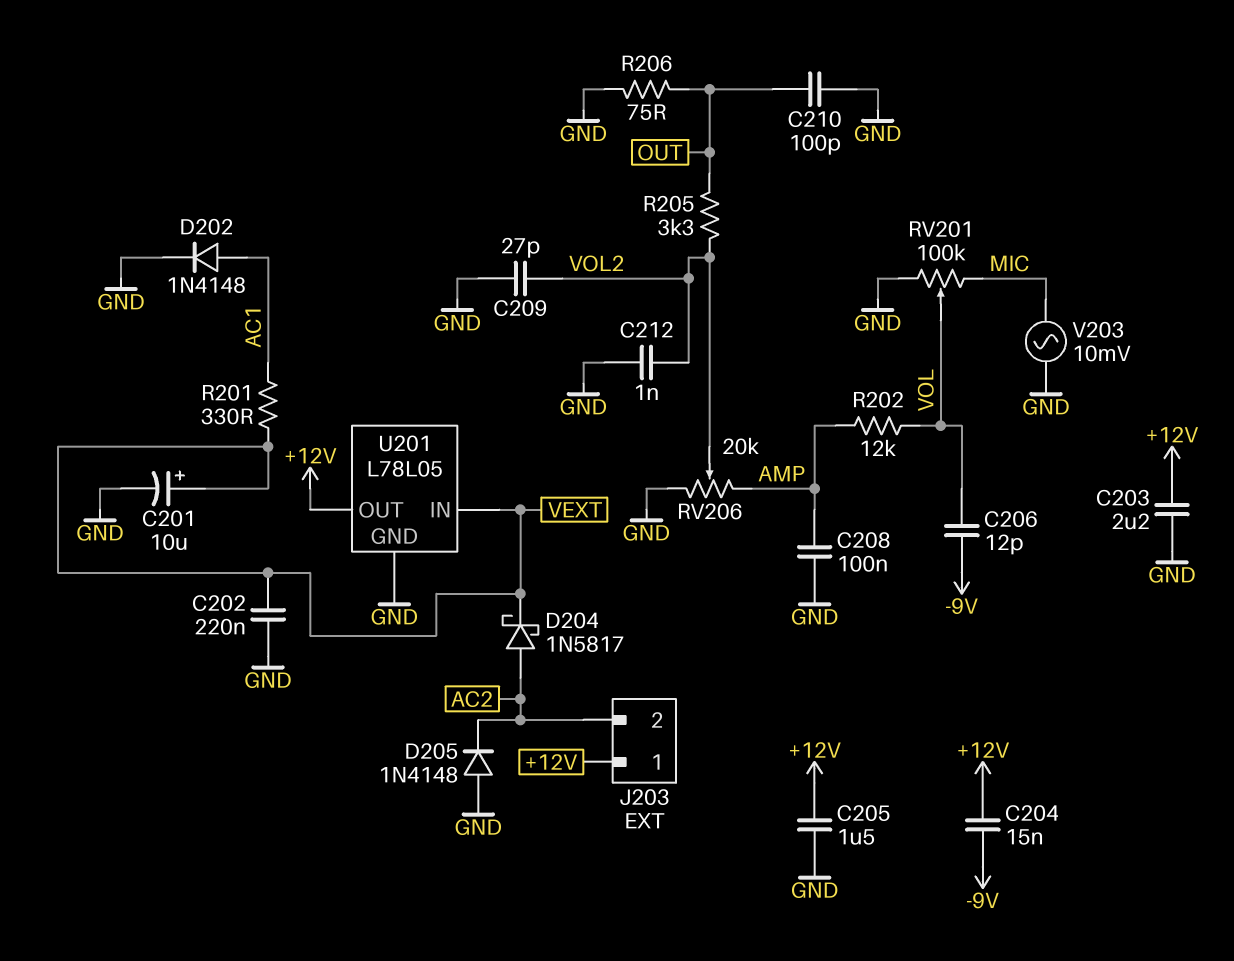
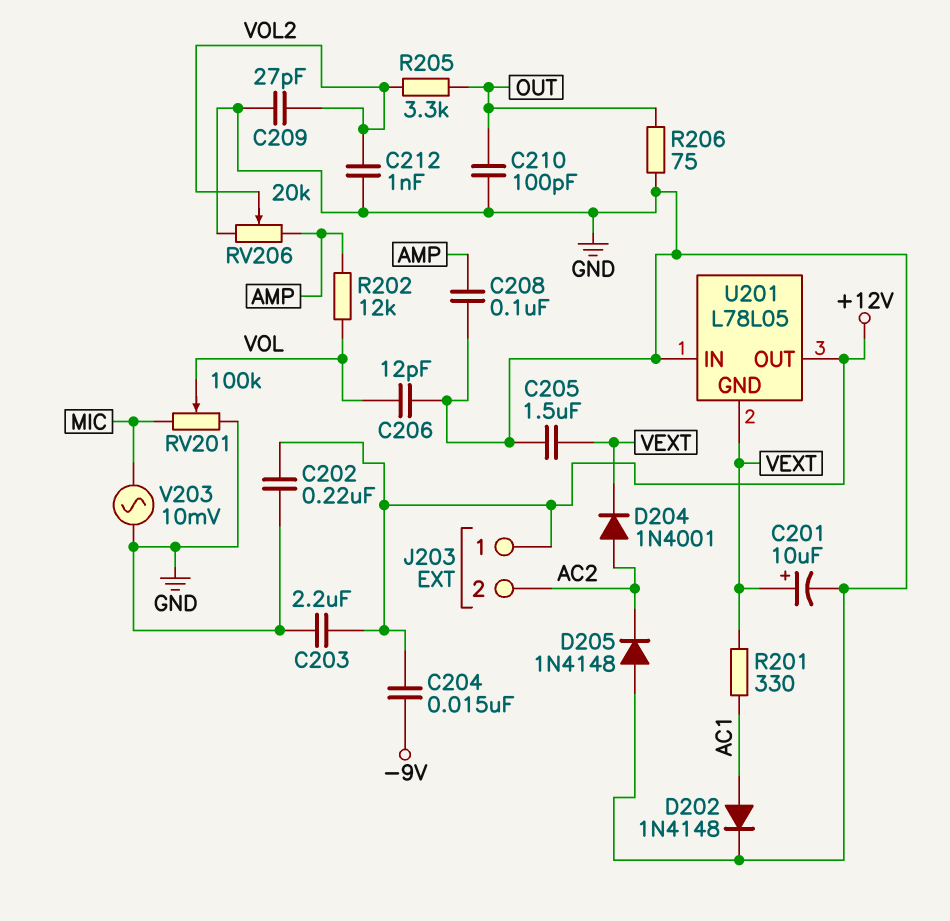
C202: 220nF (GND, VEXT) -> 220nF (+12V, GND)
C205: 1.5uF (+12V, GND) -> 1.5uF (GND, VEXT)
C206: 12pF (-9V, VOL) -> 12pF (GND, VOL)
D204: schottky 1N5817 (A AC2, K VEXT) -> diode 1N4001 (A AC2, K VEXT)
U201 pin GND: GND -> VEXT
U201 pin IN: VEXT -> GND

